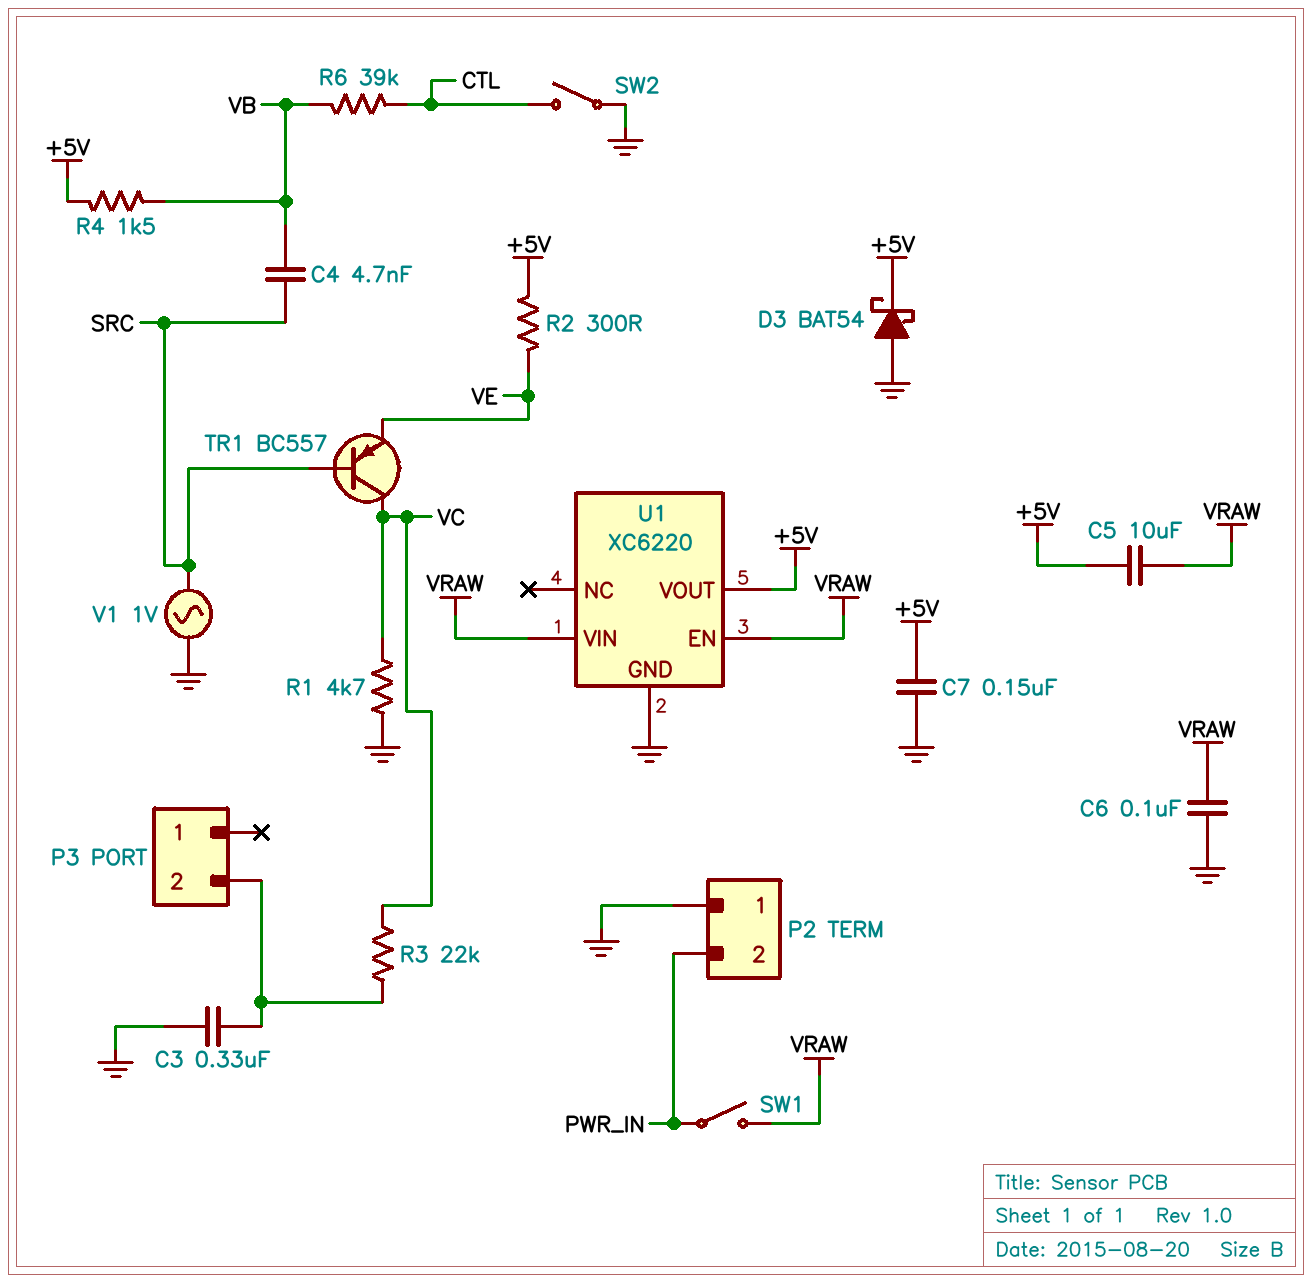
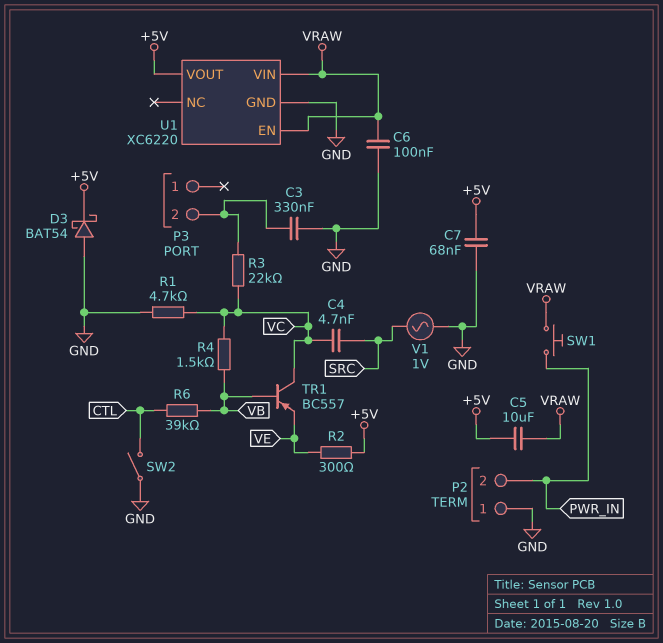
C4: 4.7nF (SRC, VB) -> 4.7nF (SRC, VC)
C7: 150nF (+5V, GND) -> 68nF (+5V, GND)
R4: 1.5k (+5V, VB) -> 1.5k (VB, VC)
SW1: switch (PWR_IN, VRAW) -> button (PWR_IN, VRAW)
TR1: PNP BC557 (B SRC, C VC, E VE) -> PNP BC557 (B VB, C VC, E VE)

